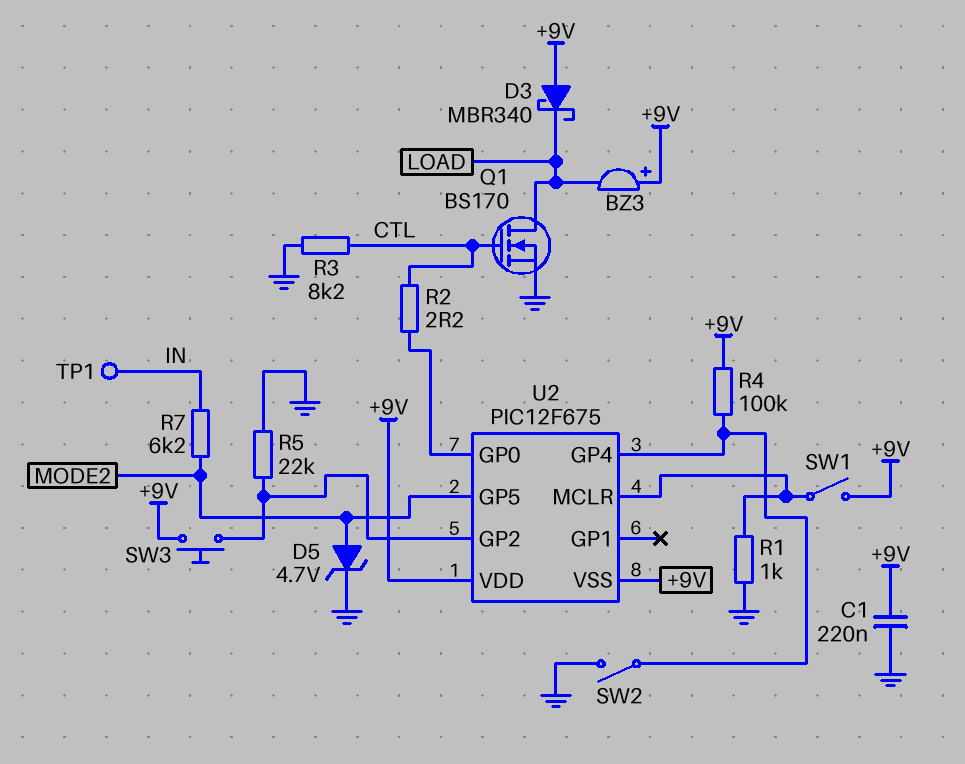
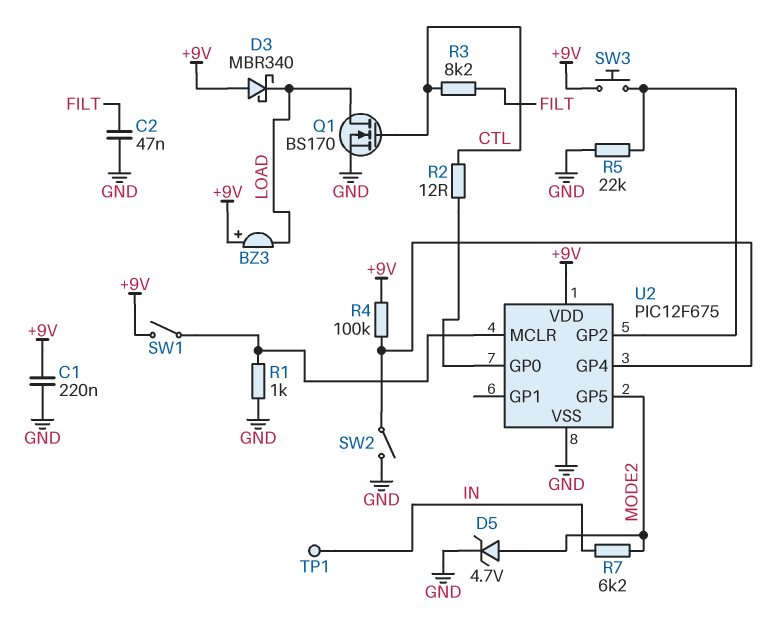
C2: none -> 47nF (FILT, GND)
R2: 2.2 (CTL, U2/GP0) -> 12 (CTL, U2/GP0)
R3: 8.2k (CTL, GND) -> 8.2k (CTL, FILT)
U2 pin VSS: +9V -> GND

